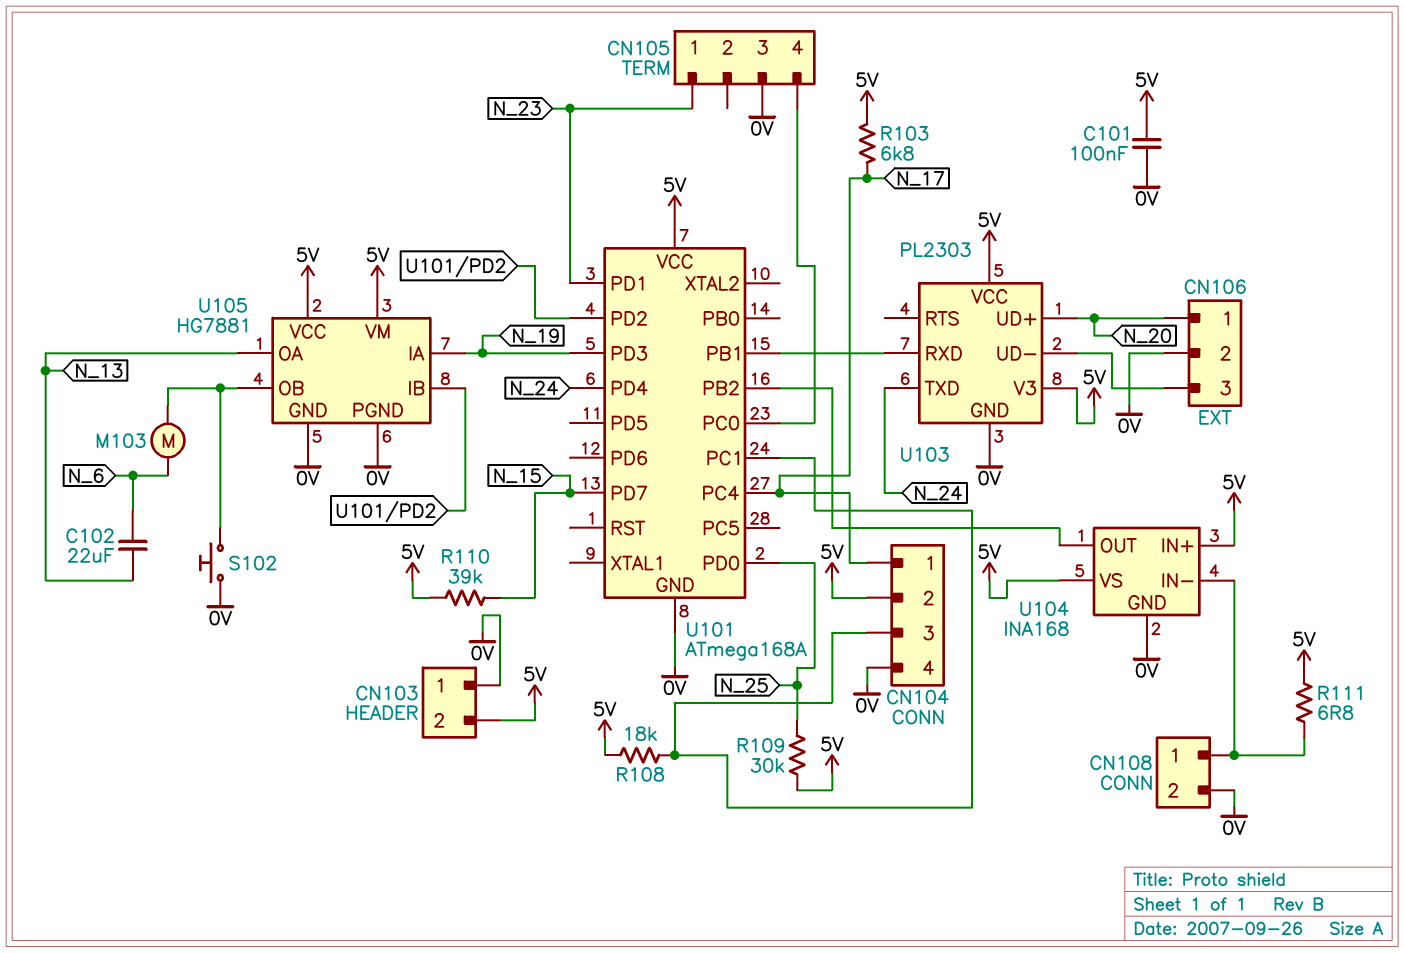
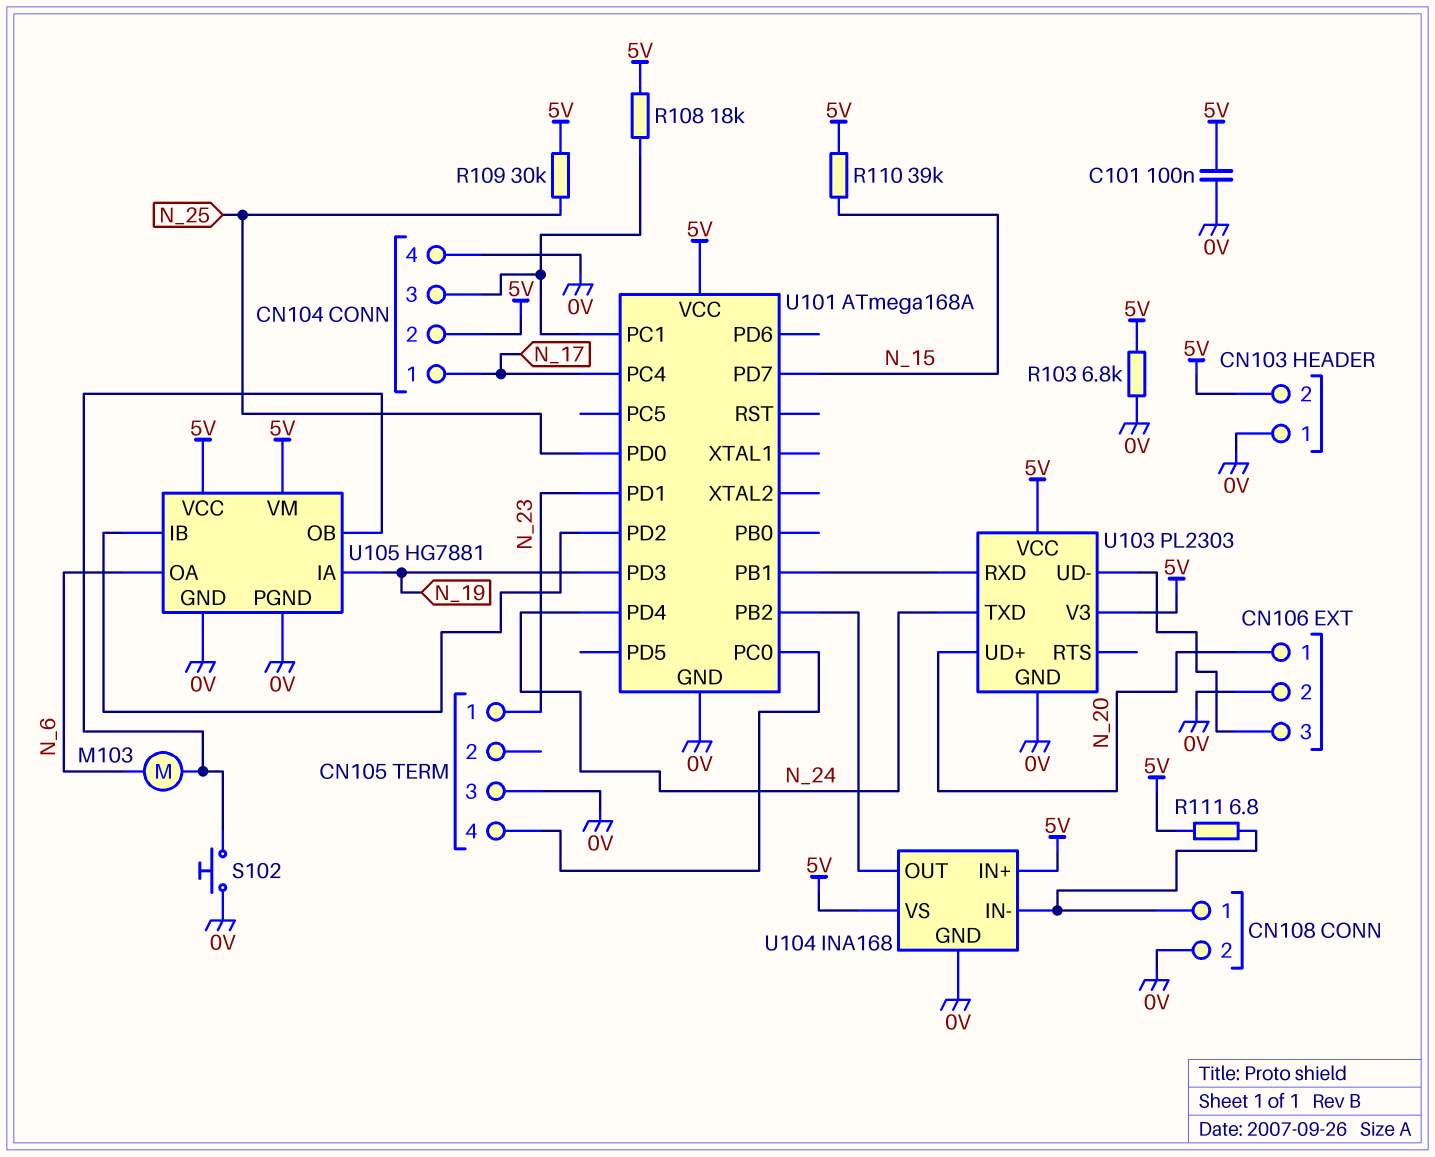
C102: 22uF (N_6, N_13) -> none
R103: 6.8k (5V, N_17) -> 6.8k (0V, 5V)
U105 pin OA: N_13 -> N_6

